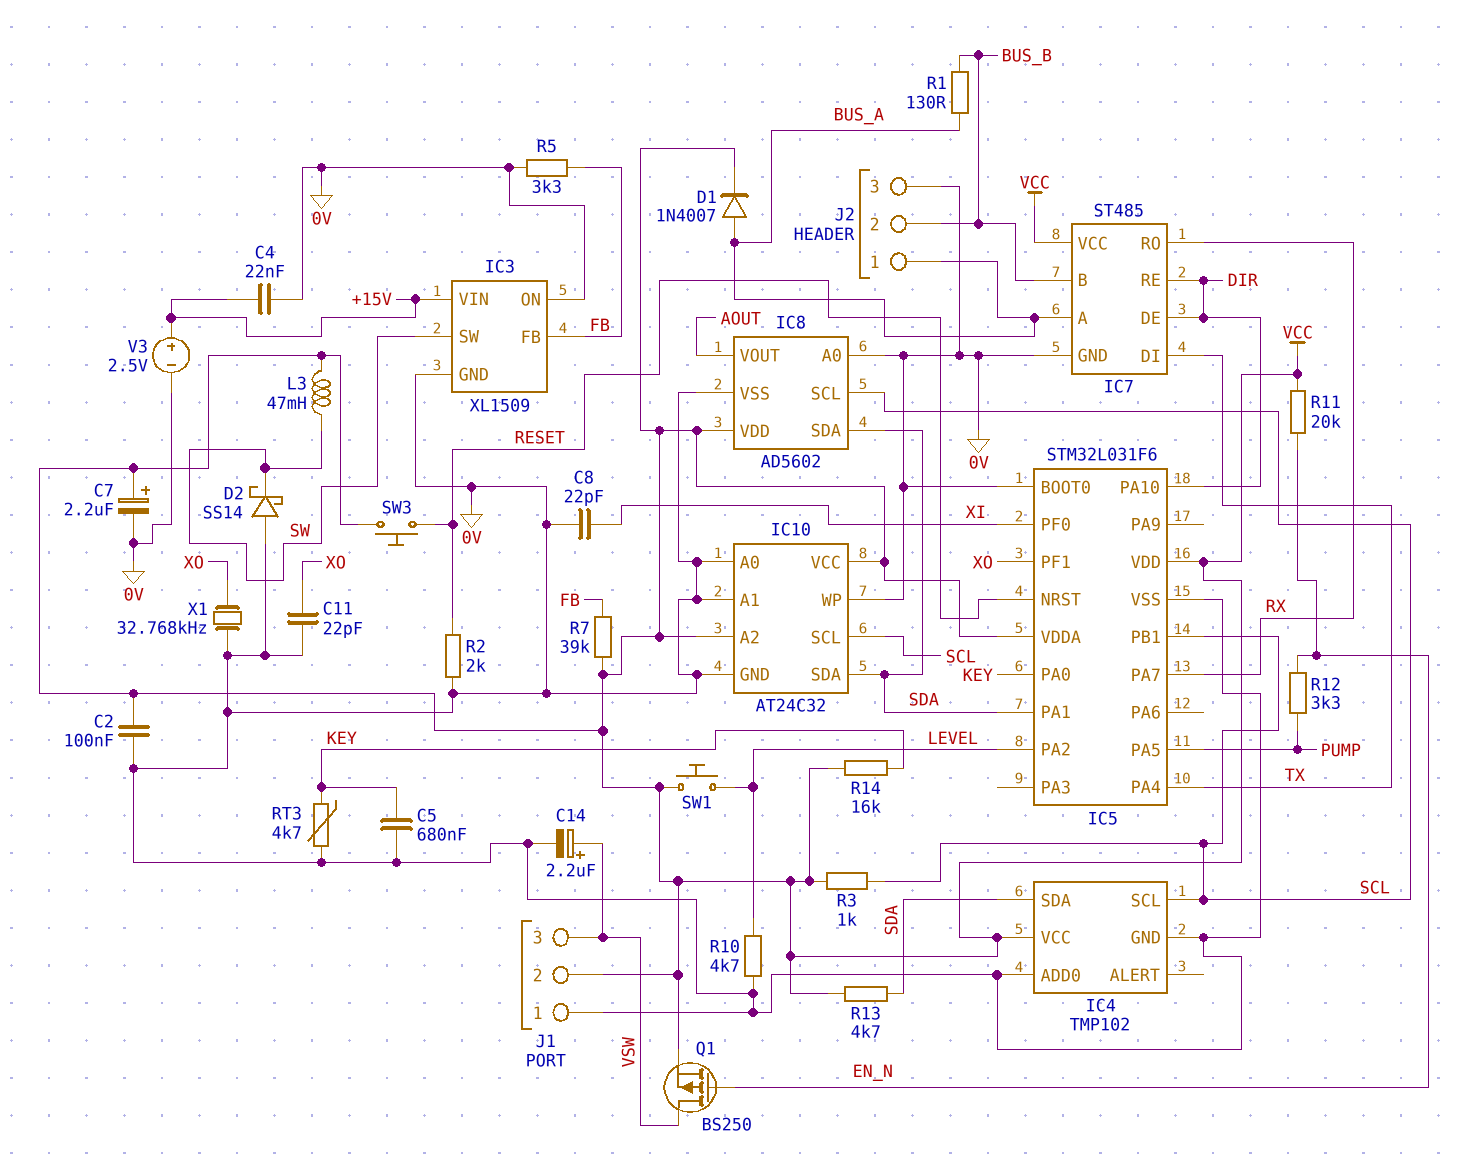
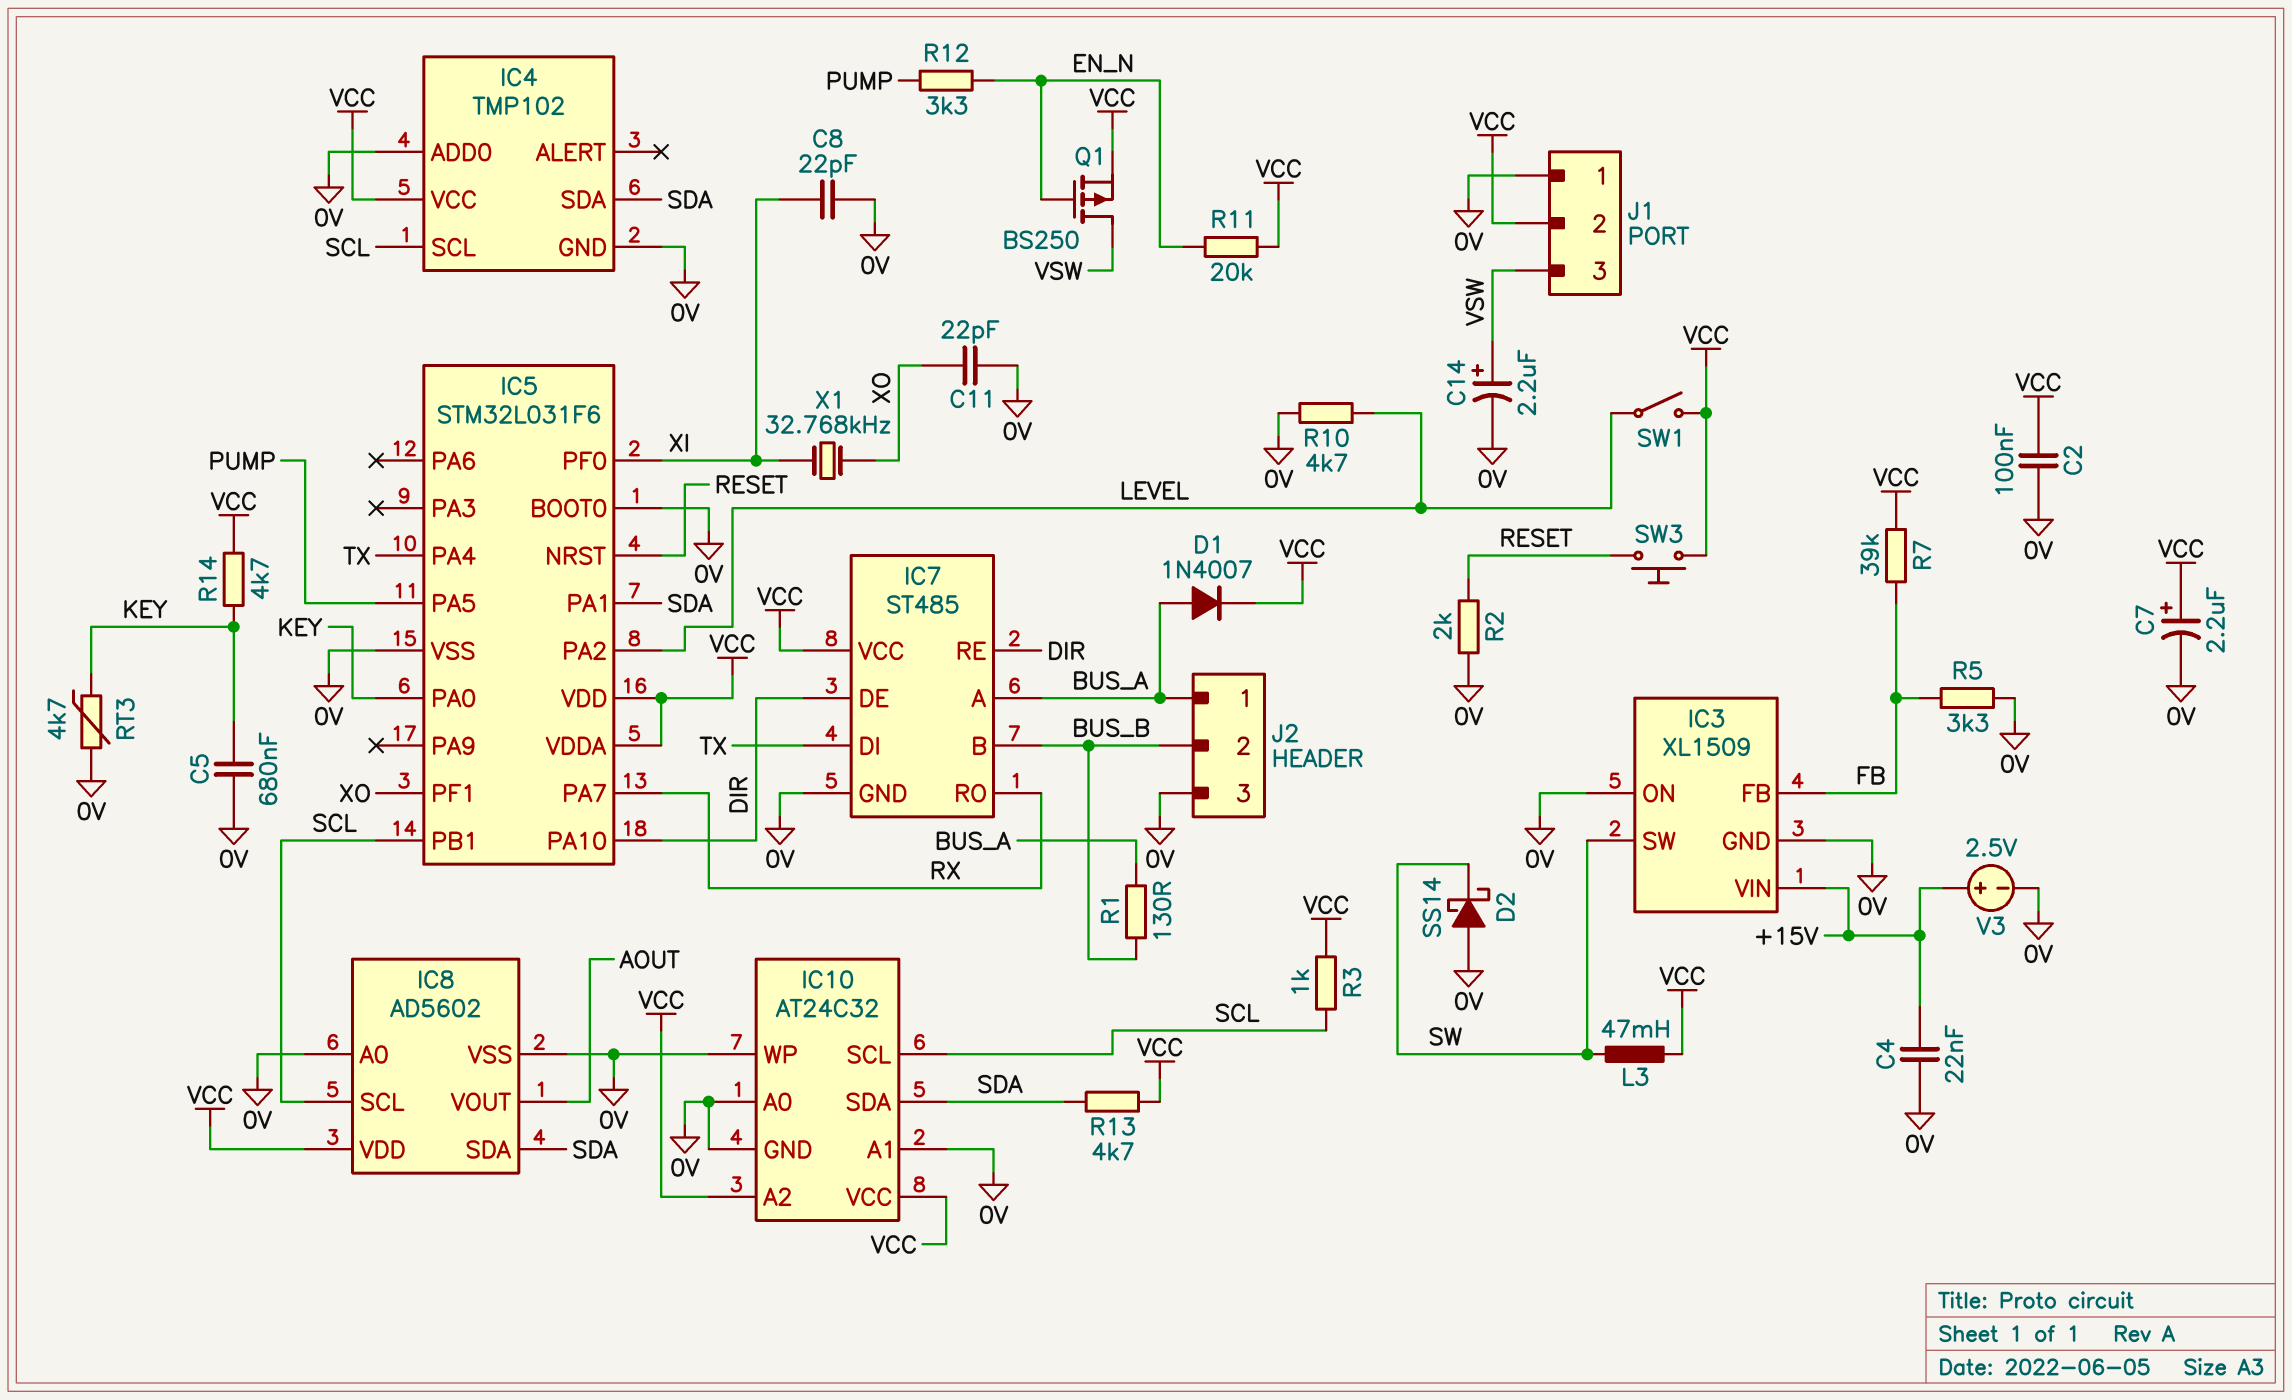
R14: 16k (KEY, VCC) -> 4.7k (KEY, VCC)
SW1: button (LEVEL, VCC) -> switch (LEVEL, VCC)
X1: 32.768kHz (0V, XO) -> 32.768kHz (XI, XO)

